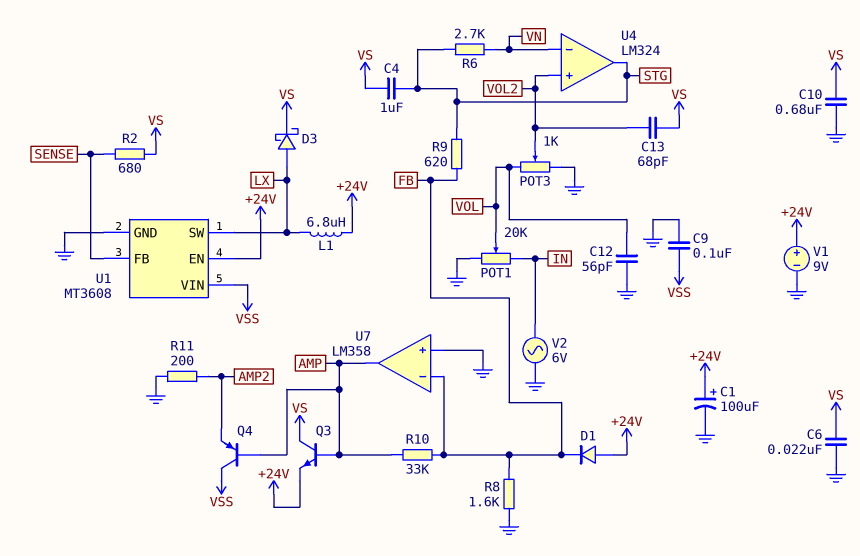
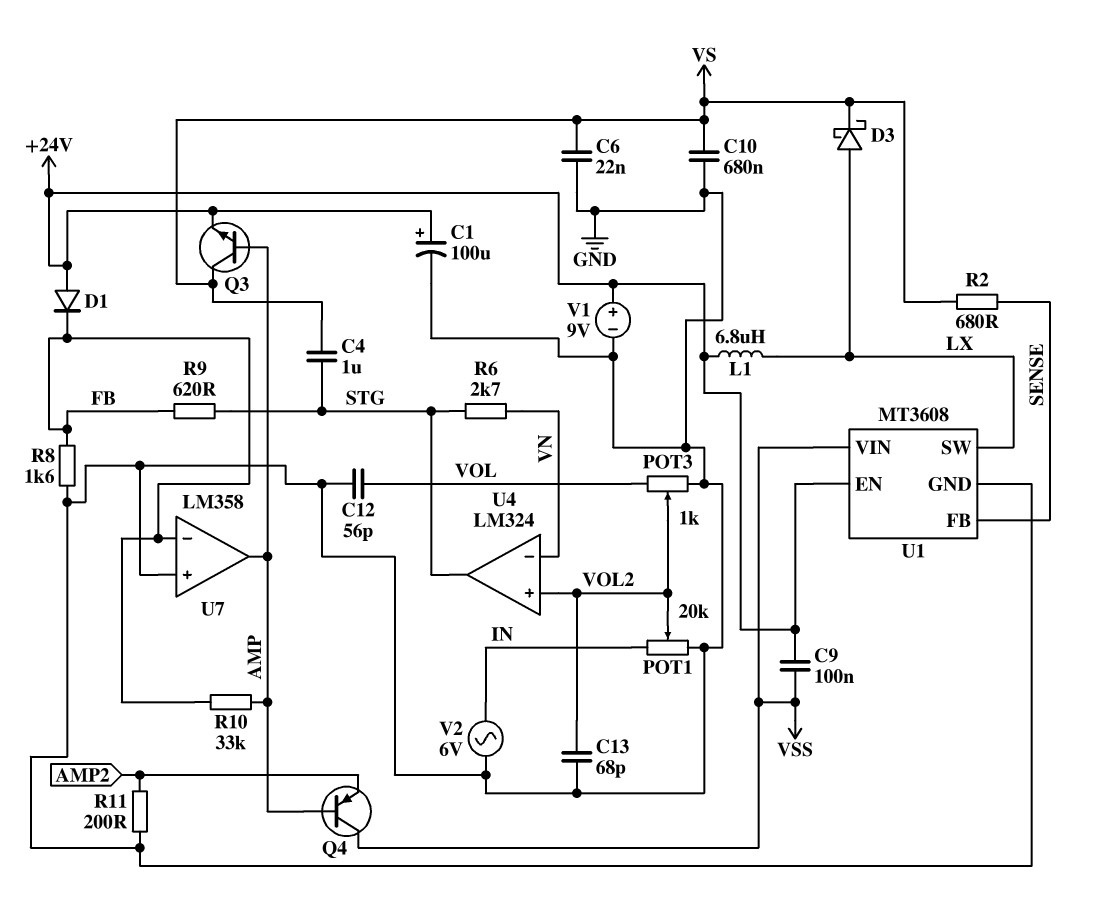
C9: 100nF (GND, VSS) -> 100nF (+24V, VSS)
C13: 68pF (VOL2, VS) -> 68pF (GND, VOL2)
POT1: 20k (GND, IN, wiper VOL) -> 20k (GND, IN, wiper VOL2)

